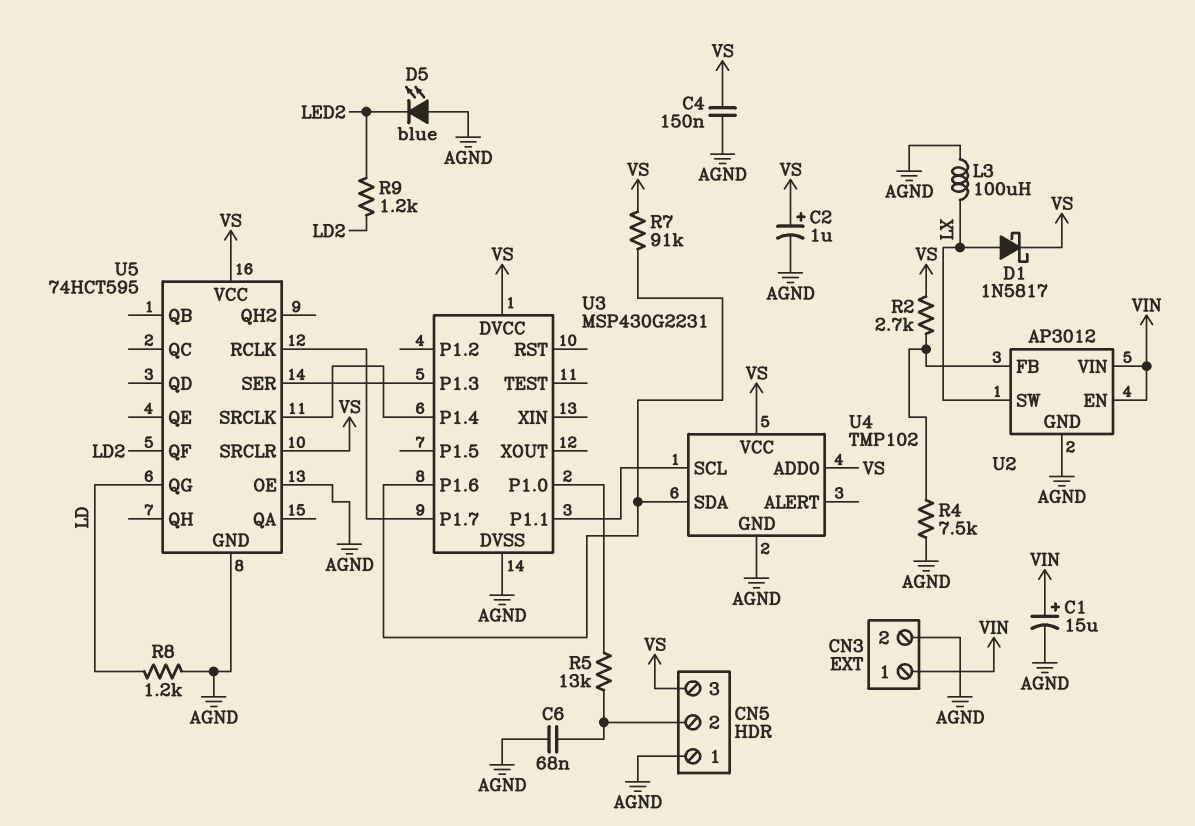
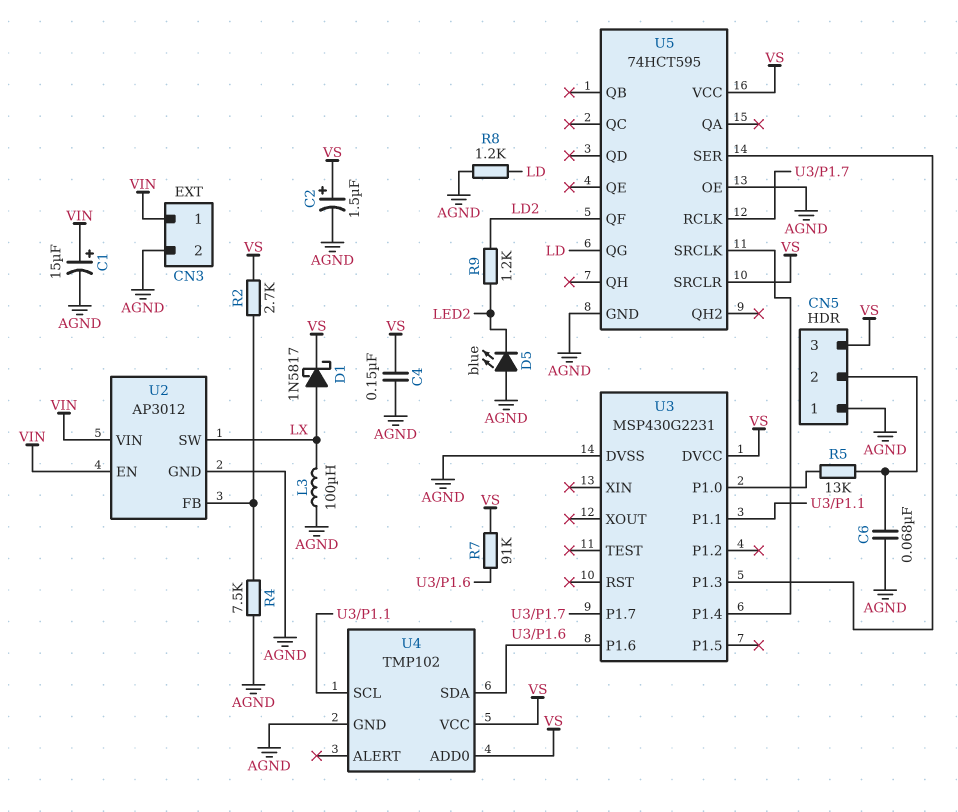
C2: 1uF (plus VS, minus AGND) -> 1.5uF (plus VS, minus AGND)

